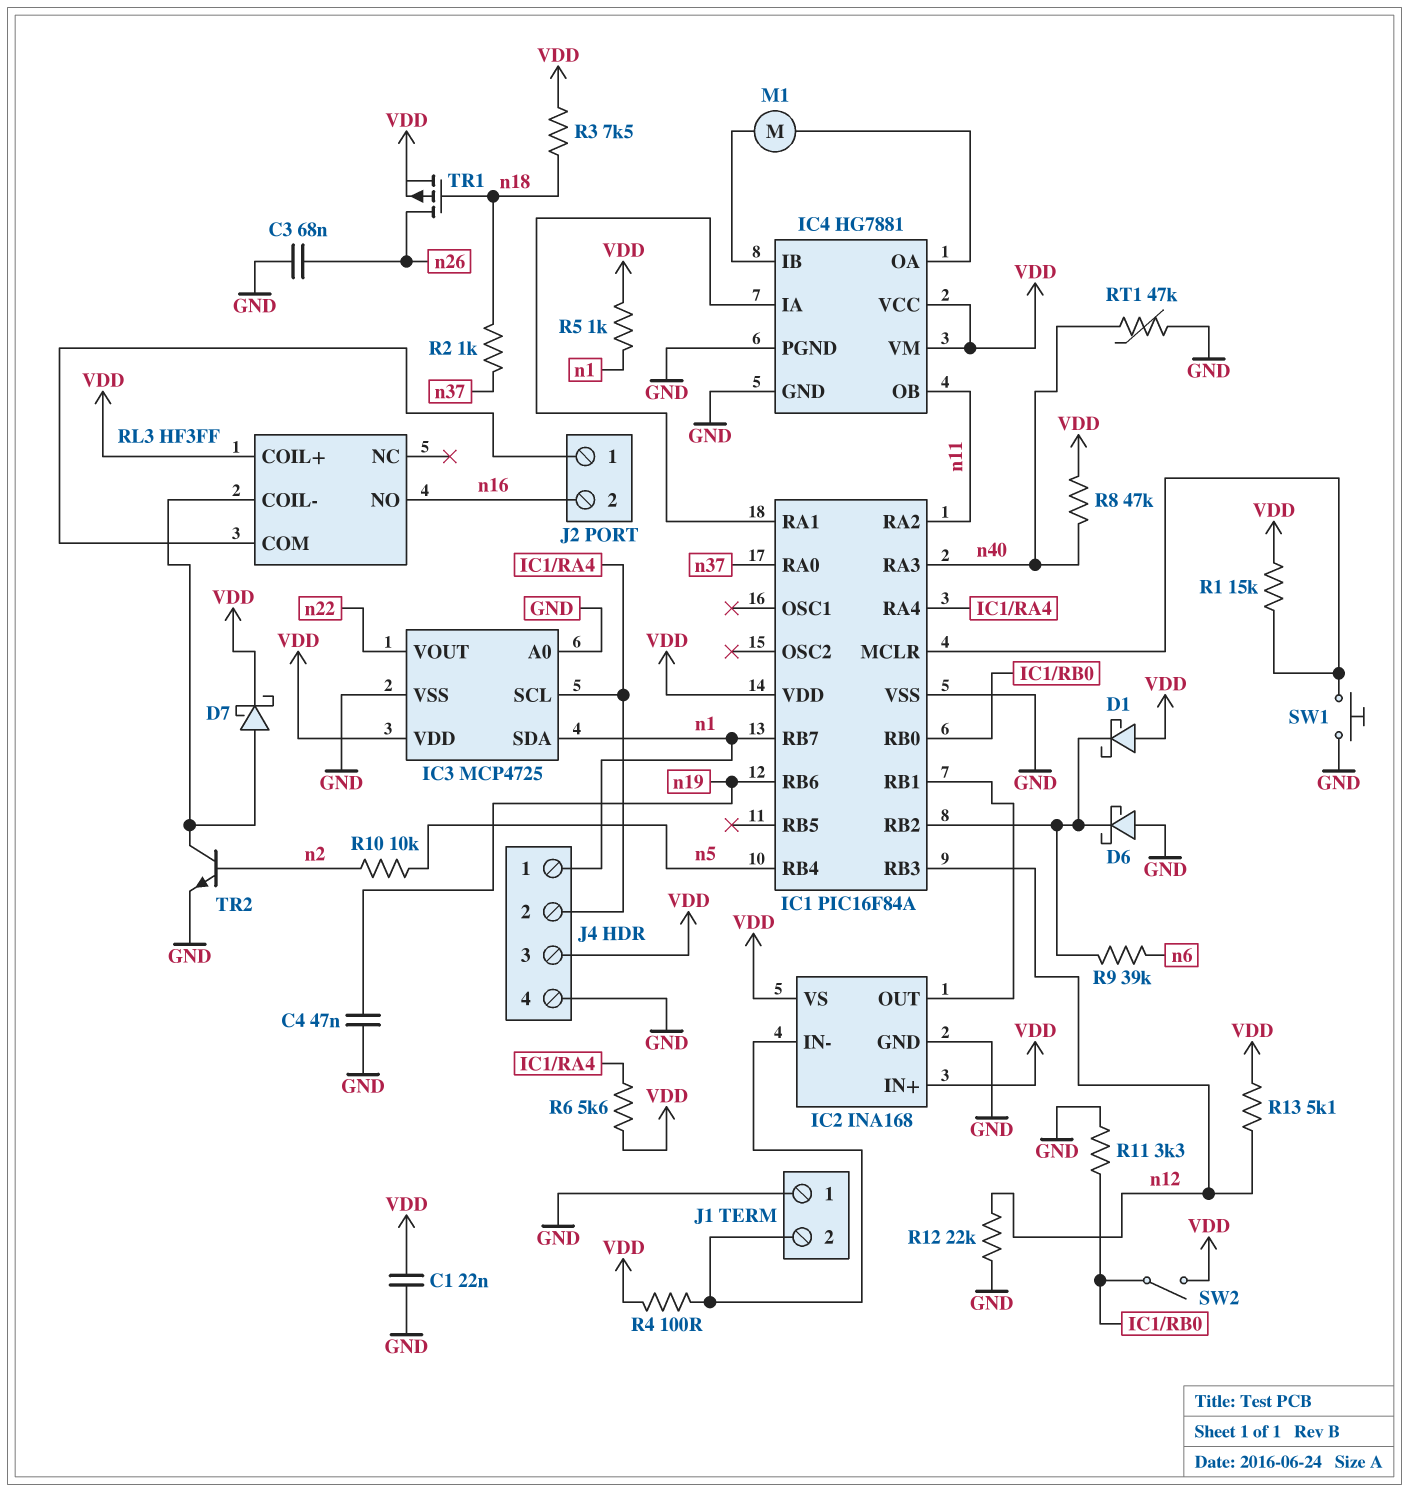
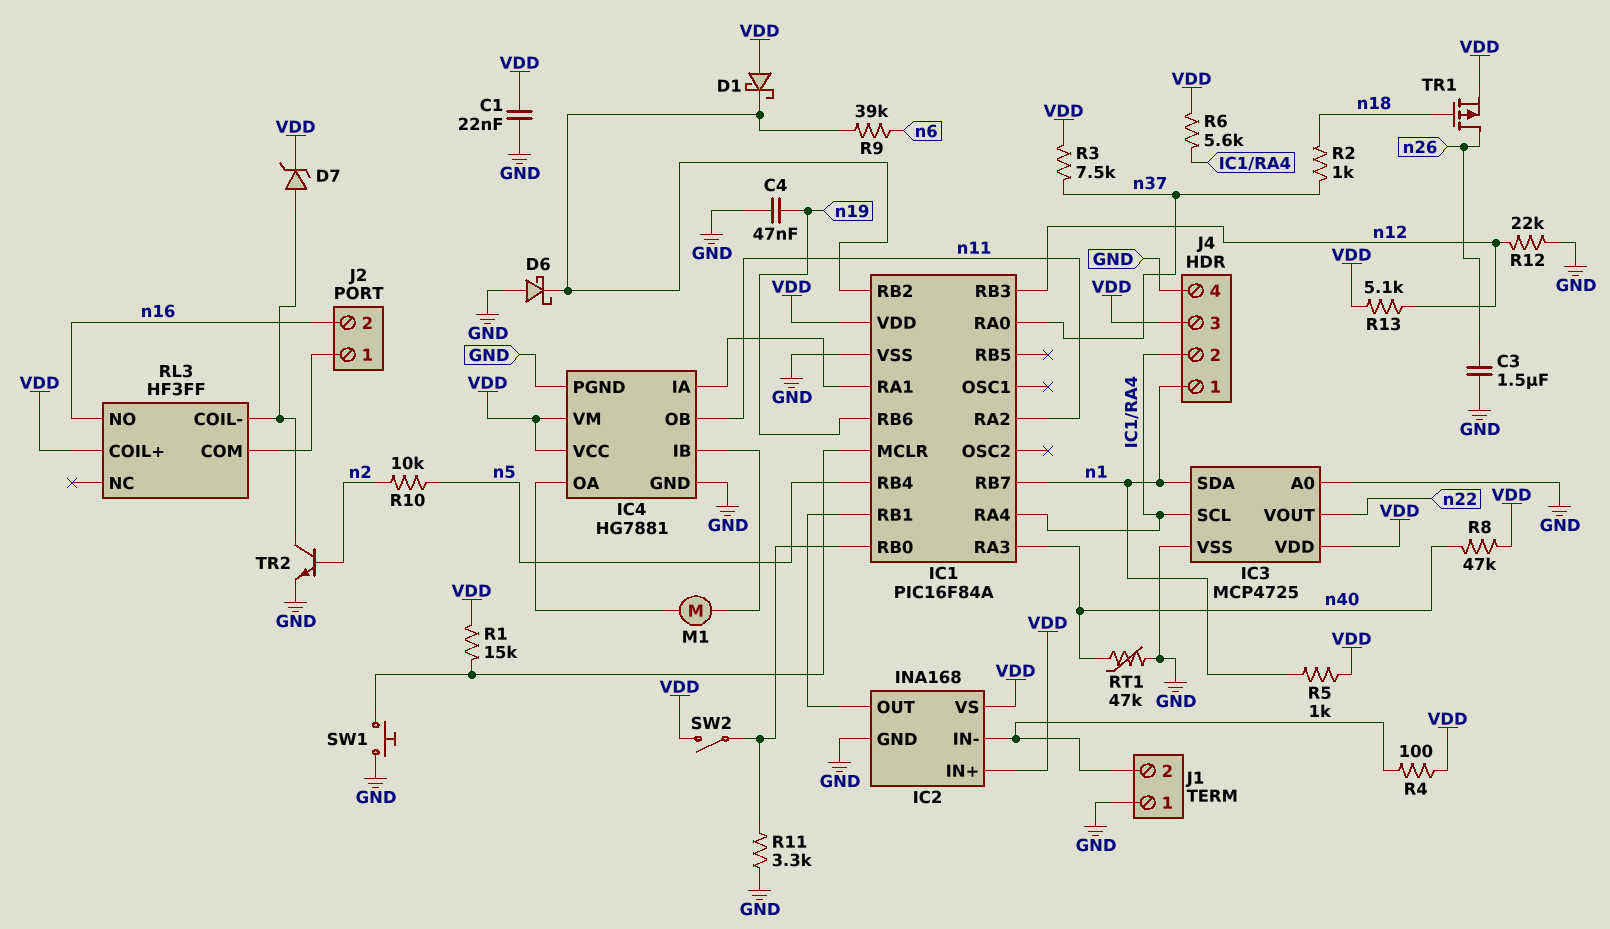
C3: 68nF (GND, n26) -> 1.5uF (GND, n26)
D7: schottky (A RL3/COIL-, K VDD) -> zener (A RL3/COIL-, K VDD)
R3: 7.5k (VDD, n18) -> 7.5k (VDD, n37)

